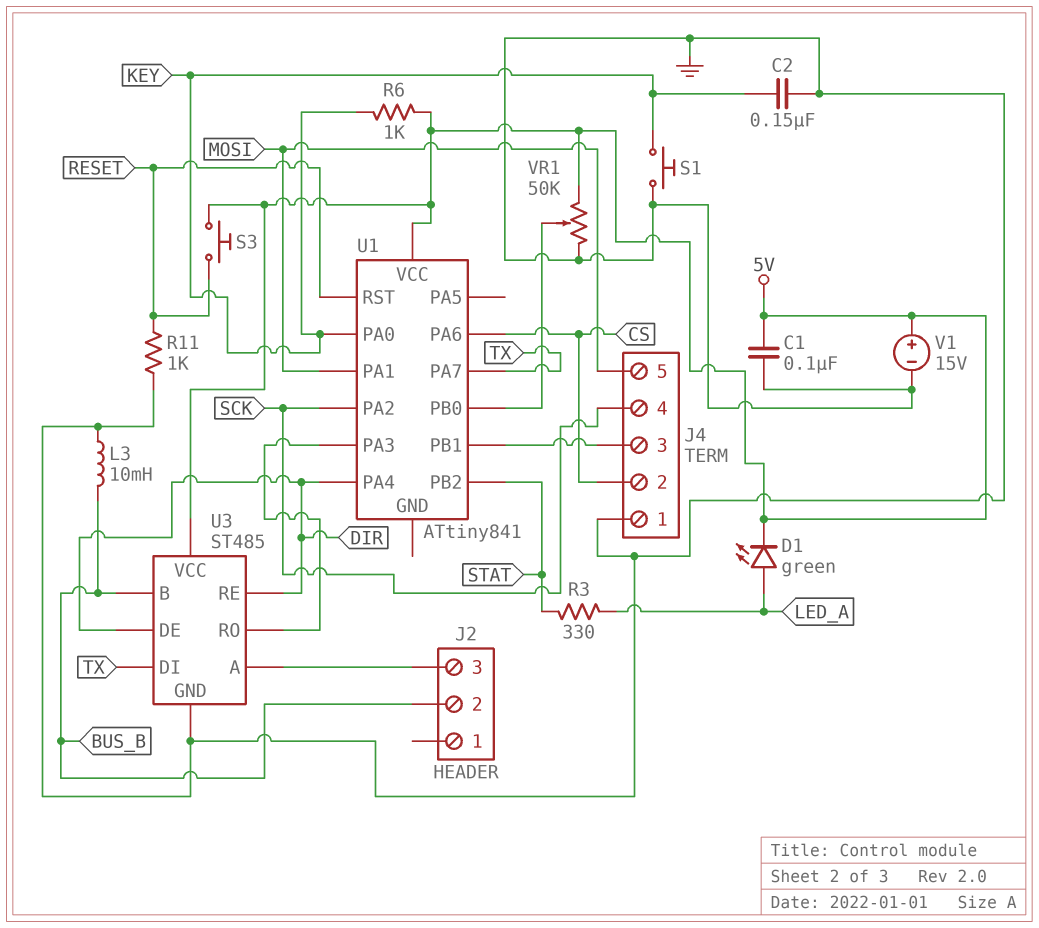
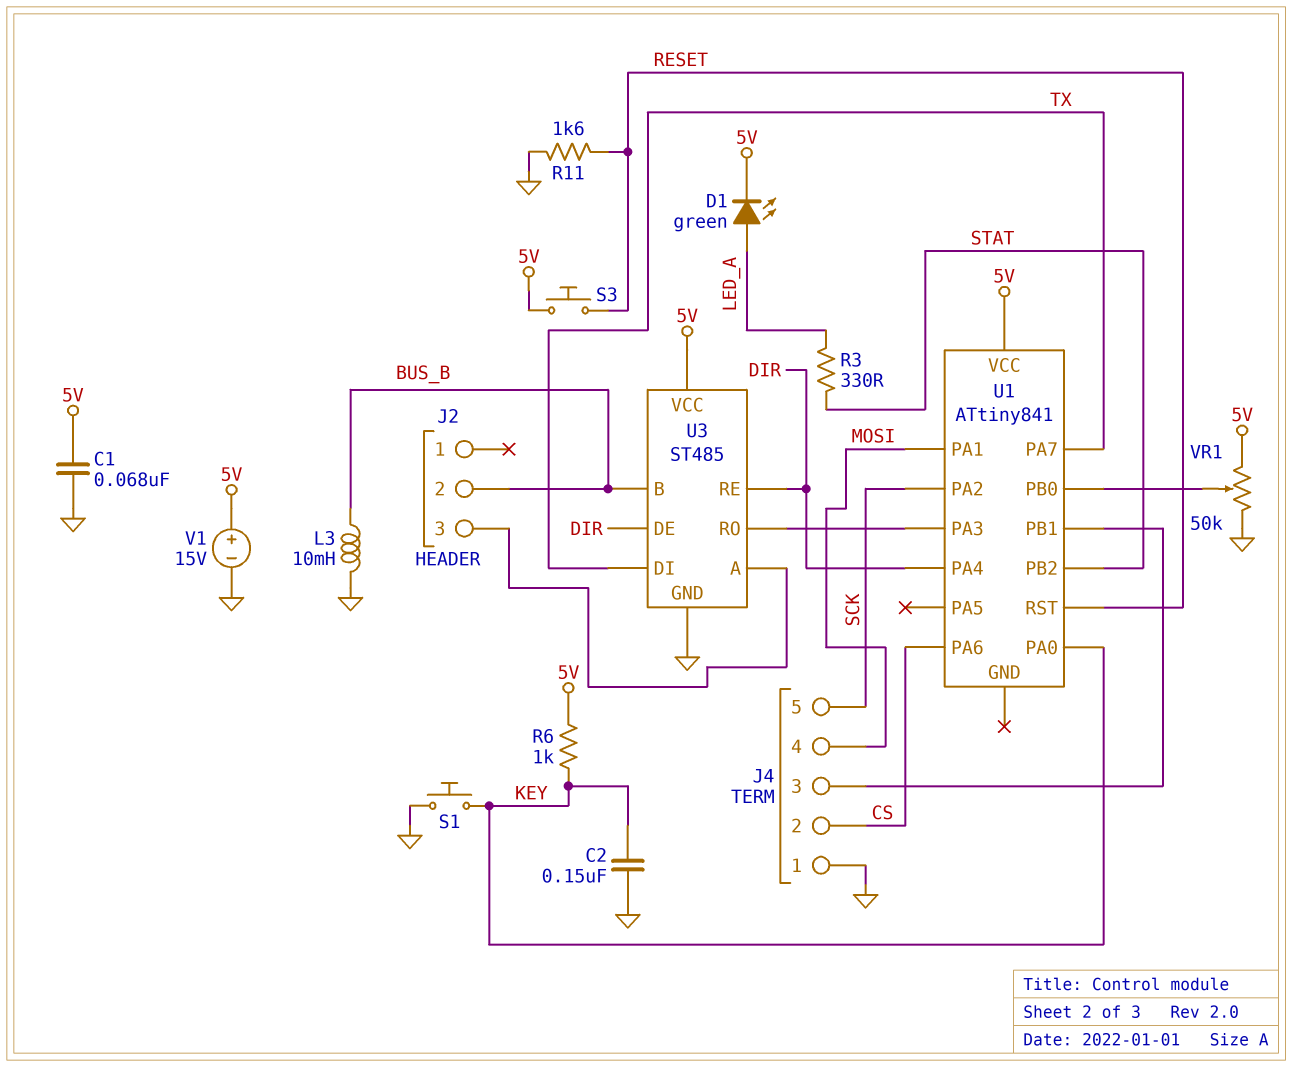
C1: 100nF (5V, GND) -> 68nF (5V, GND)
J4 pin 4: SCK -> MOSI
J4 pin 5: MOSI -> SCK
R11: 1k (GND, RESET) -> 1.6k (GND, RESET)

